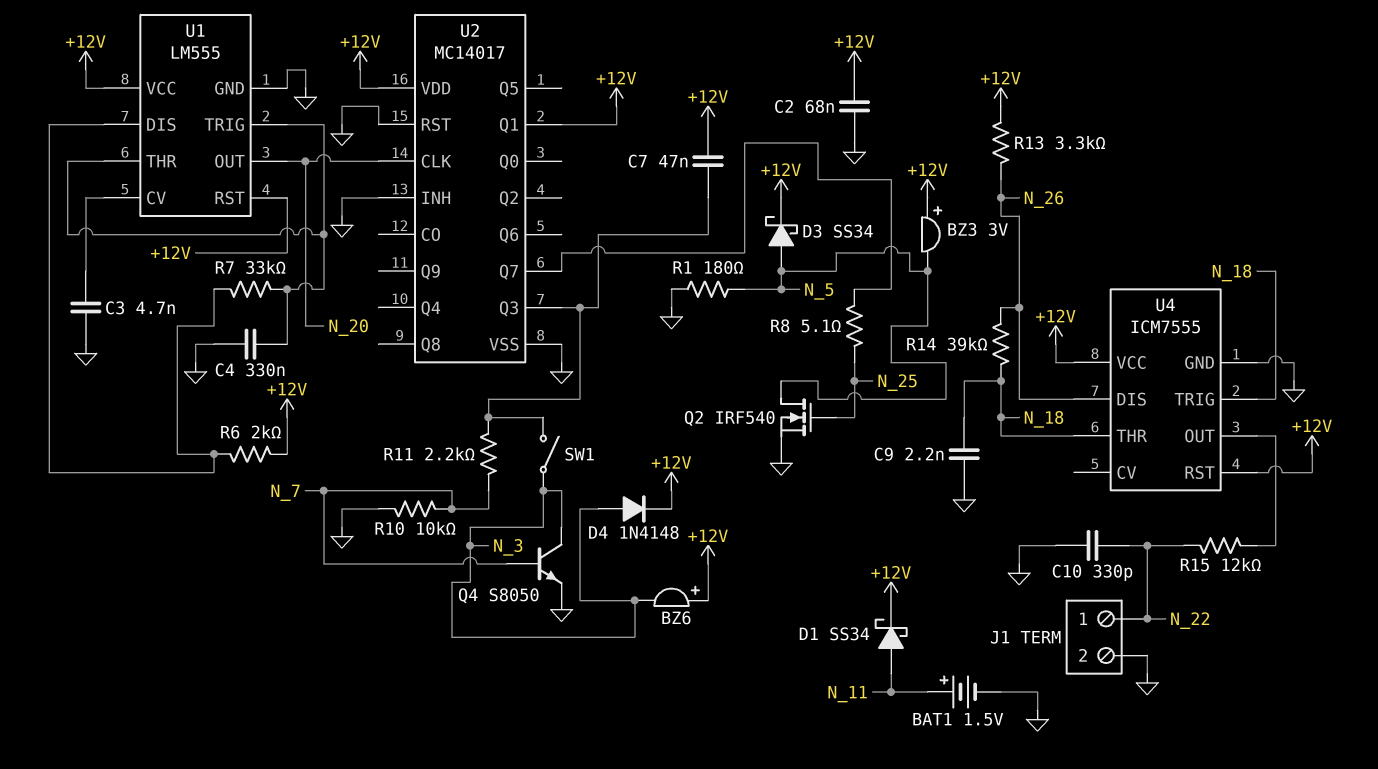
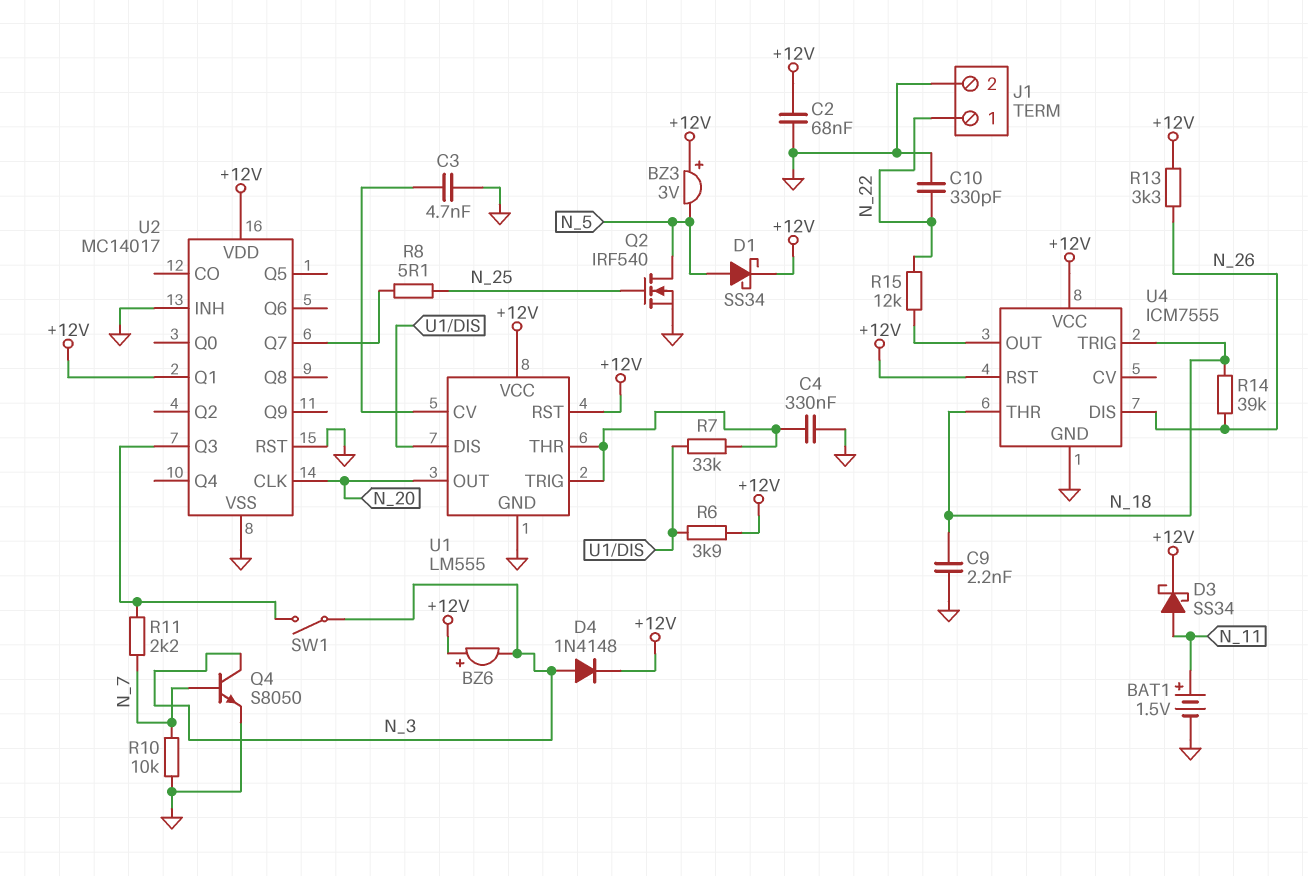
C7: 47nF (+12V, U2/Q3) -> none
D1: schottky SS34 (A N_11, K +12V) -> schottky SS34 (A N_5, K +12V)
D3: schottky SS34 (A N_5, K +12V) -> schottky SS34 (A N_11, K +12V)
R1: 180 (GND, N_5) -> none
R6: 2k (+12V, U1/DIS) -> 3.9k (+12V, U1/DIS)

